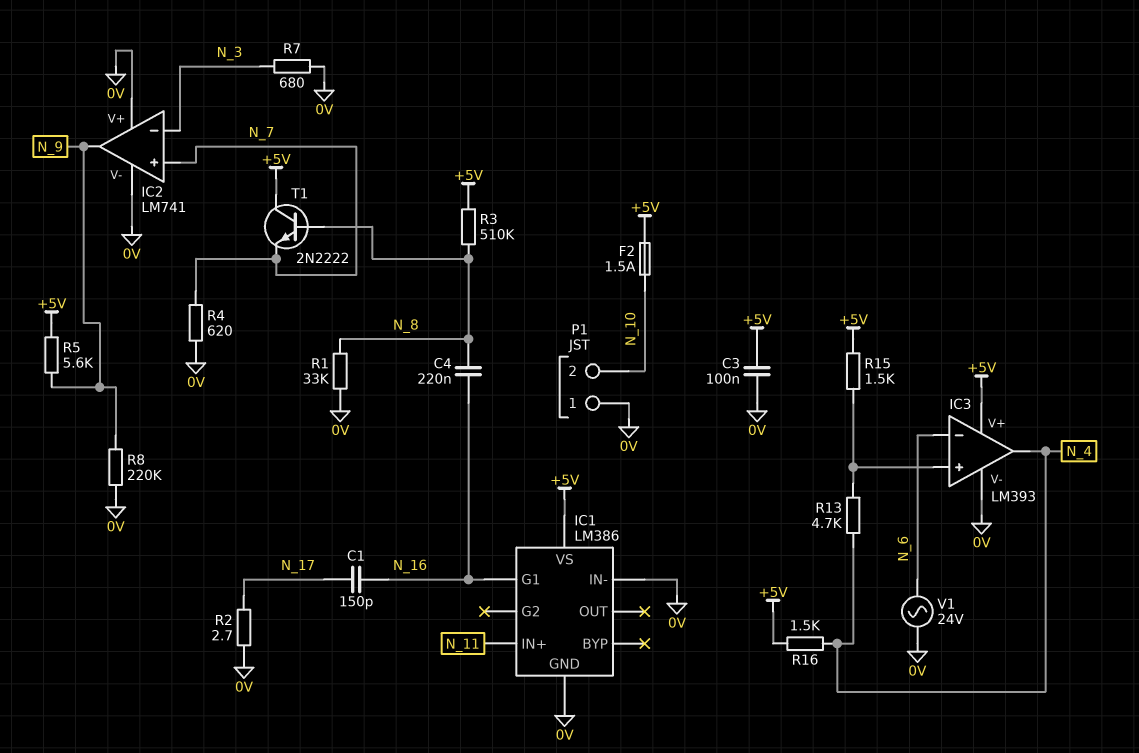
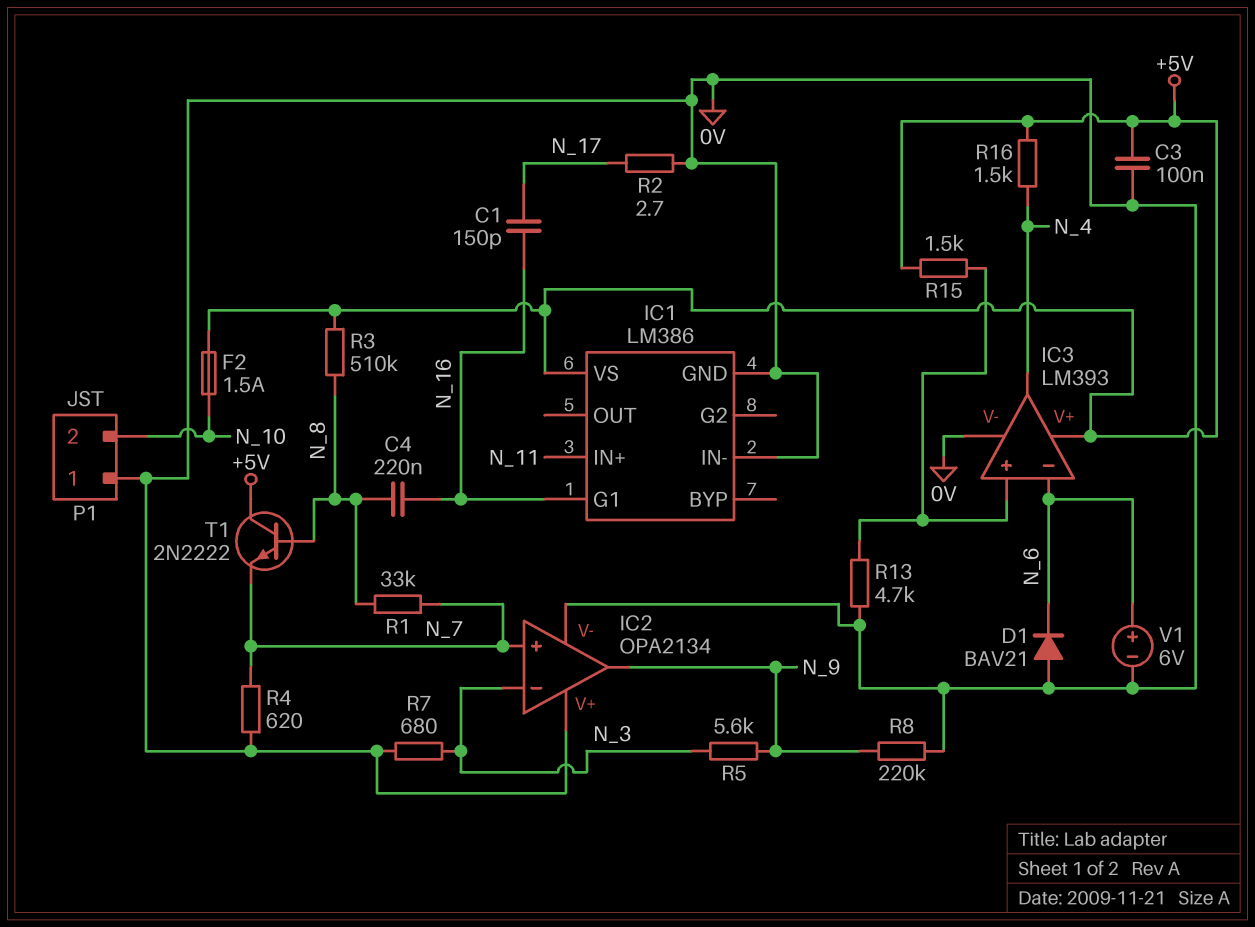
D1: none -> diode BAV21 (A 0V, K N_6)
IC2: LM741 -> OPA2134
R1: 33k (0V, N_8) -> 33k (N_7, N_8)
R5: 5.6k (+5V, N_9) -> 5.6k (N_3, N_9)
R13: 4.7k (IC3/in+, N_4) -> 4.7k (0V, IC3/in+)
V1: AC 24V (0V, N_6) -> 6V (plus N_6, minus 0V)

